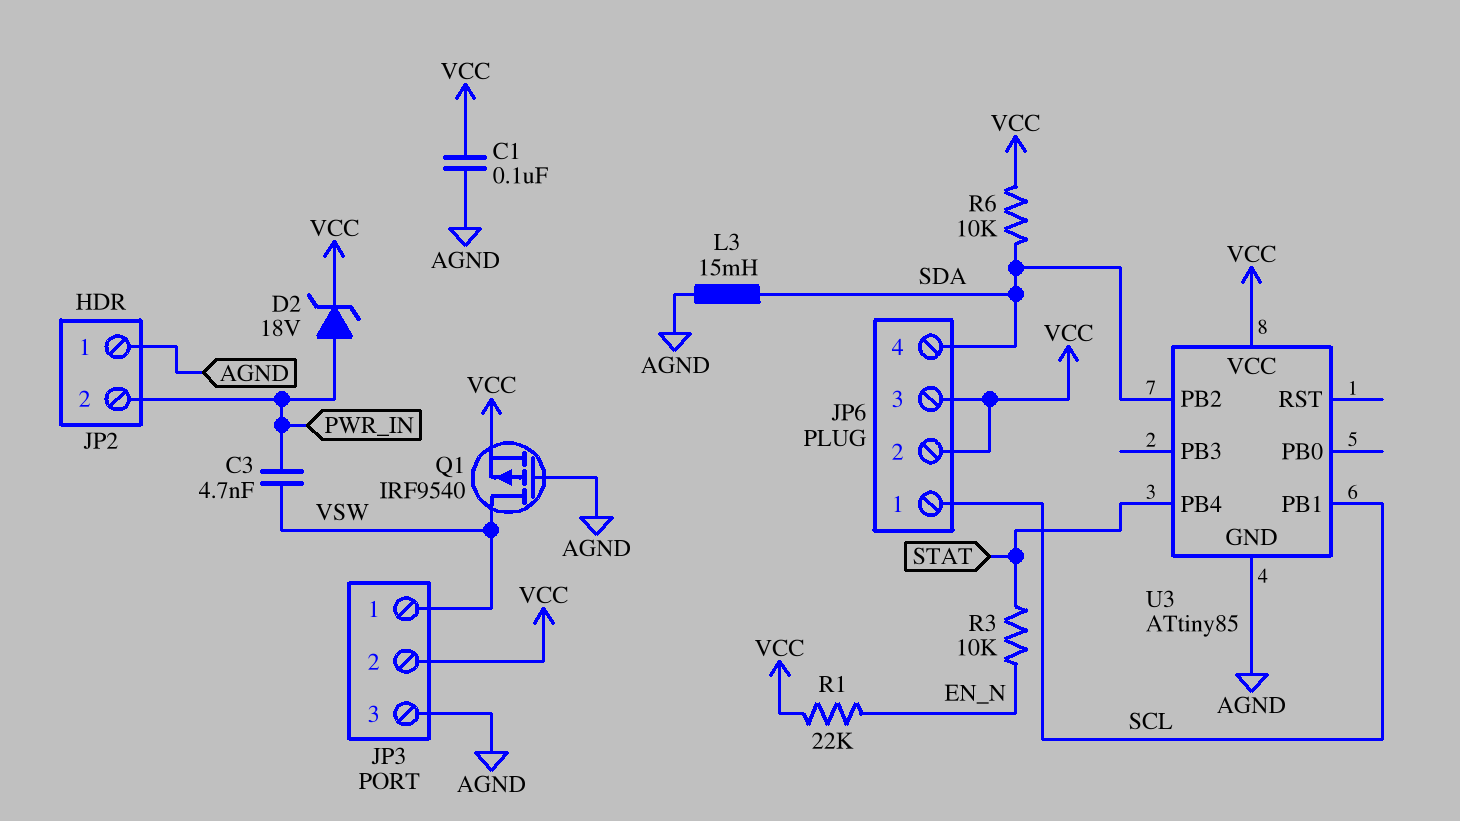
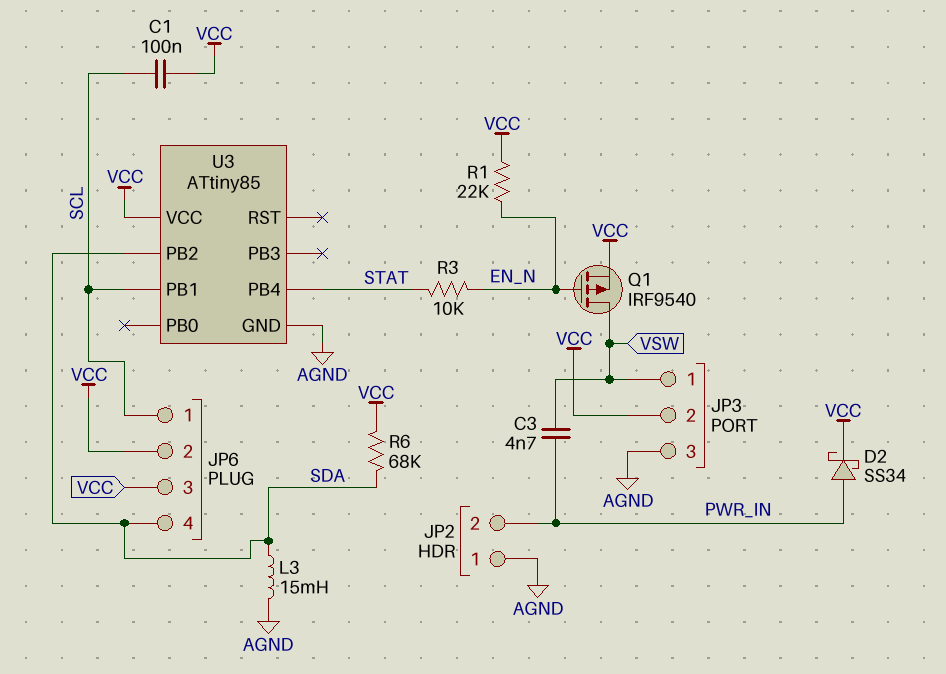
C1: 100nF (AGND, VCC) -> 100nF (SCL, VCC)
D2: zener 18V (A PWR_IN, K VCC) -> schottky SS34 (A PWR_IN, K VCC)
Q1: PMOS IRF9540 (G AGND, D VSW, S VCC) -> PMOS IRF9540 (G EN_N, D VSW, S VCC)
R6: 10k (SDA, VCC) -> 68k (SDA, VCC)

